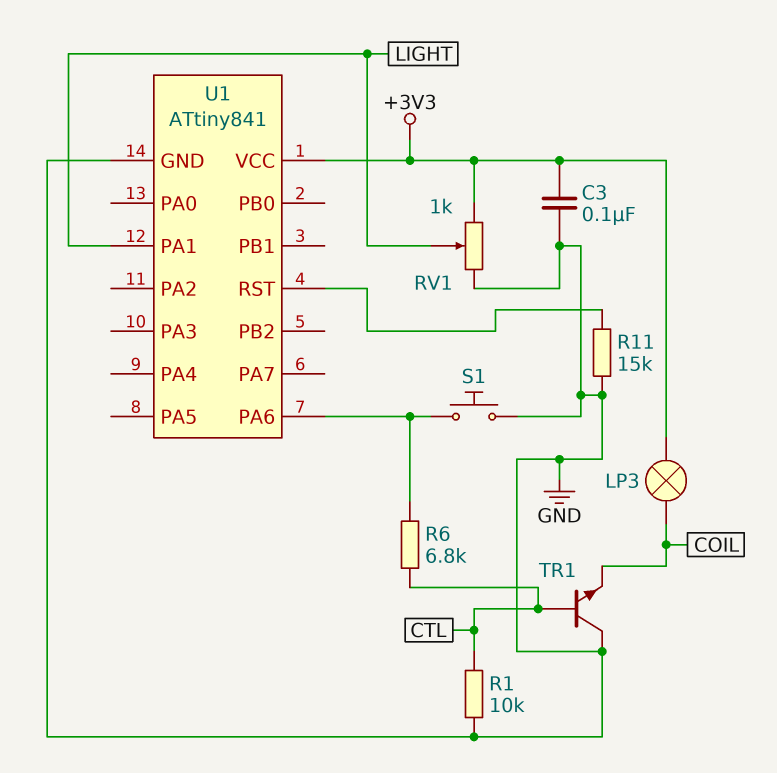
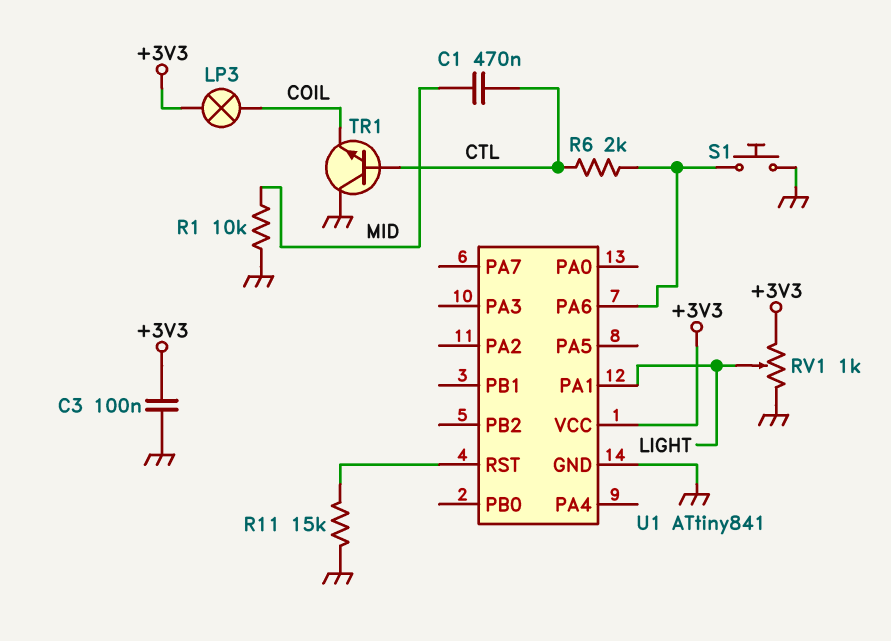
C1: none -> 470nF (CTL, MID)
R1: 10k (CTL, GND) -> 10k (GND, MID)
R6: 6.8k (CTL, U1/PA6) -> 2k (CTL, U1/PA6)

